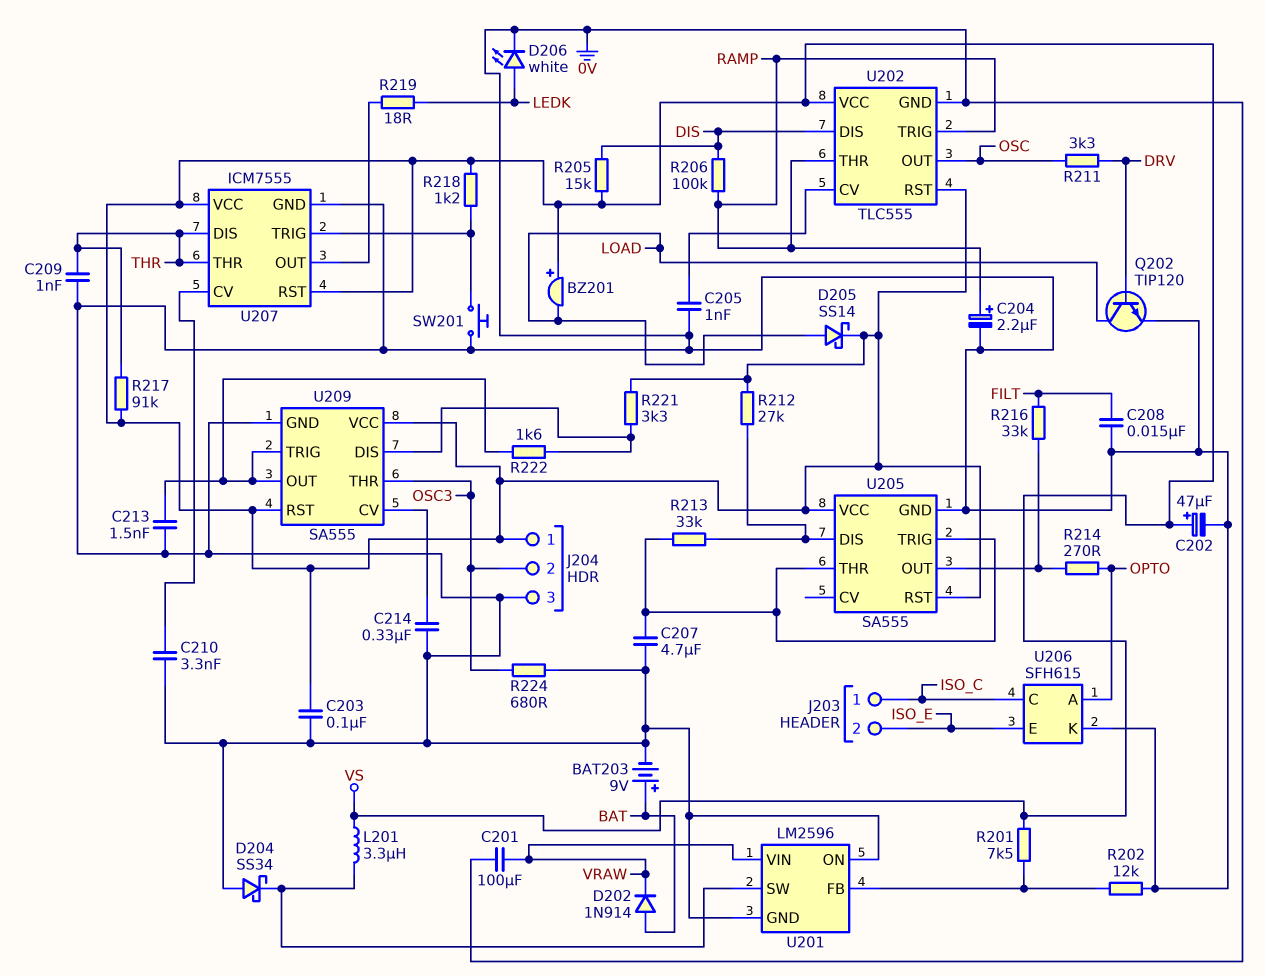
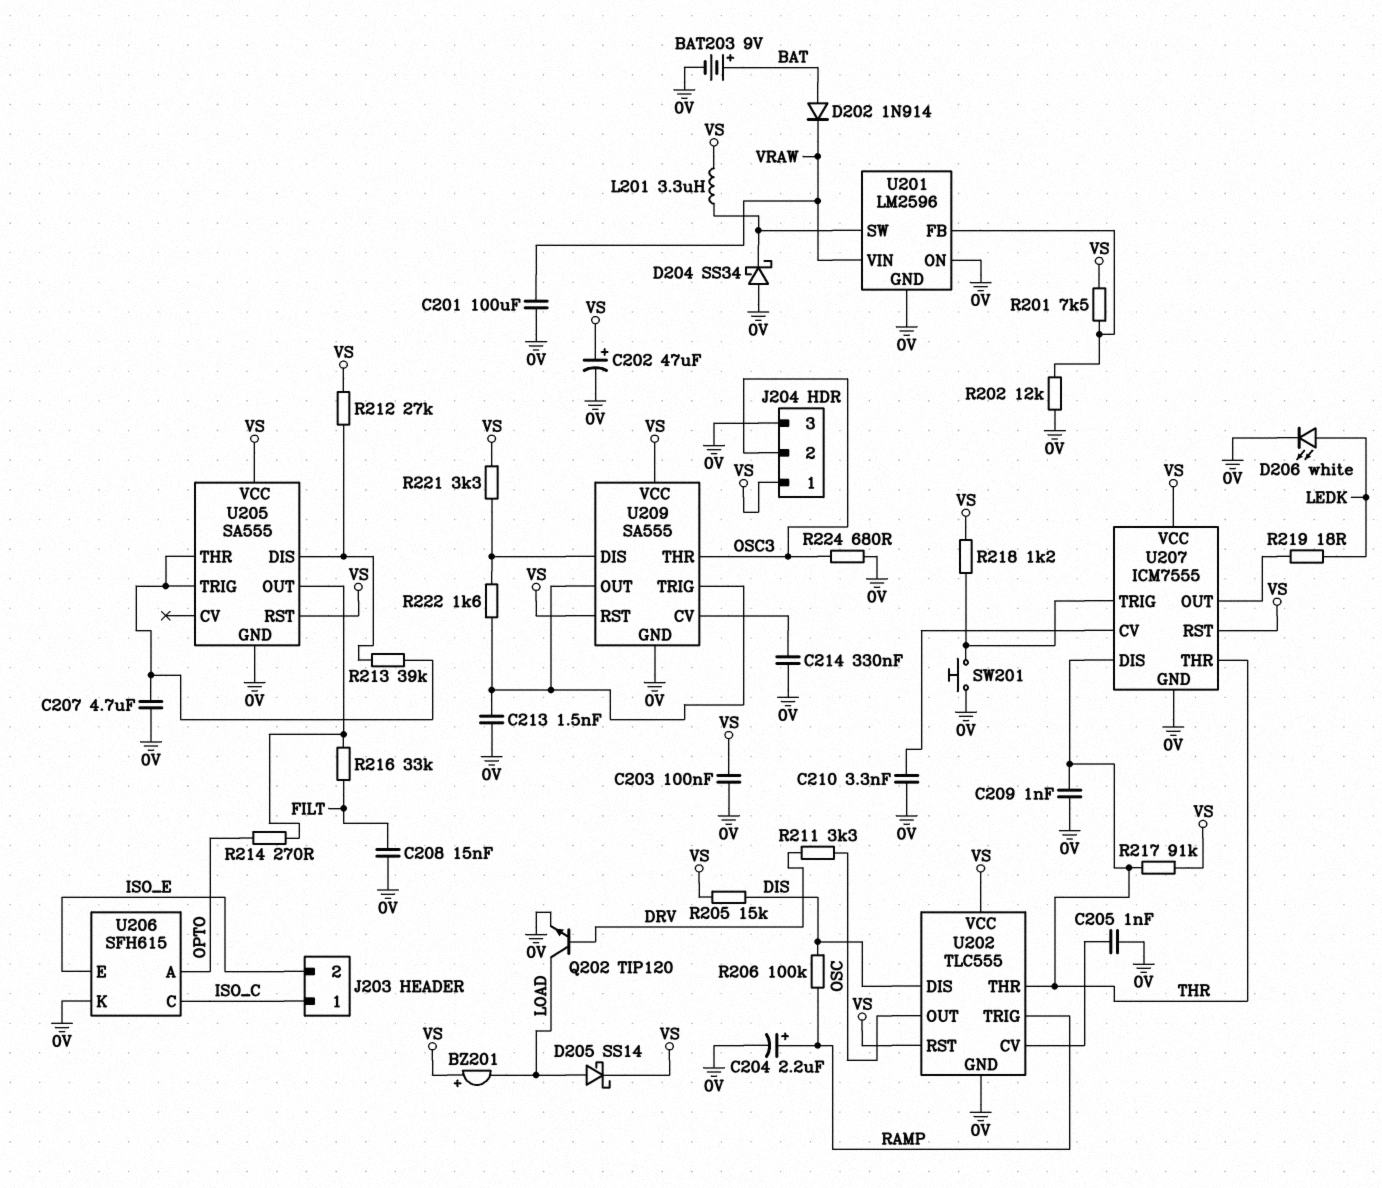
R213: 33k (U205/DIS, U205/THR) -> 39k (U205/DIS, U205/THR)
U202 pin THR: RAMP -> THR

